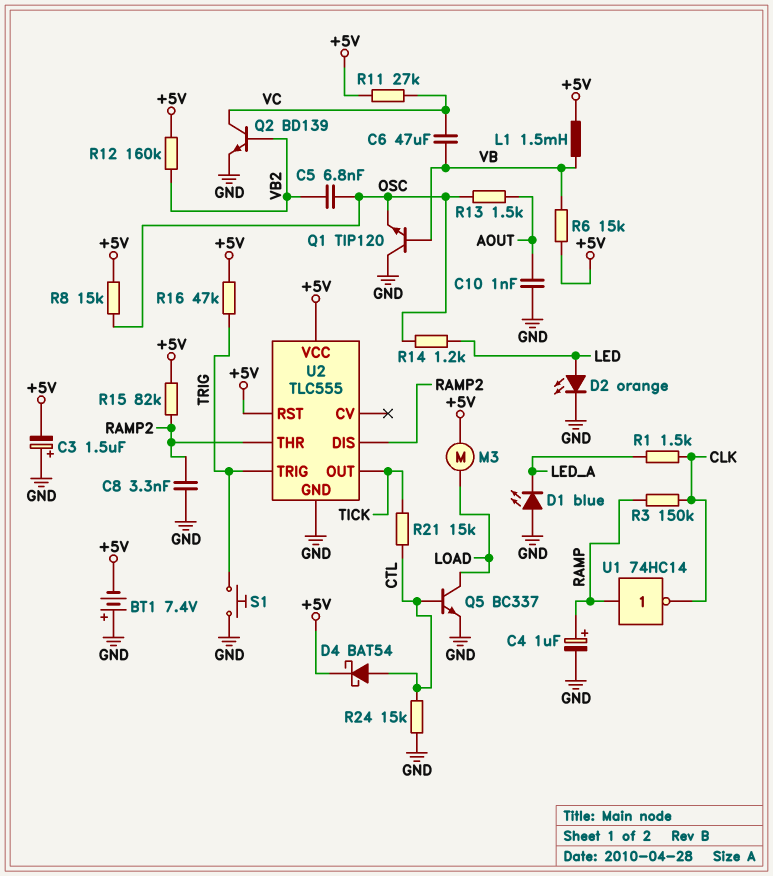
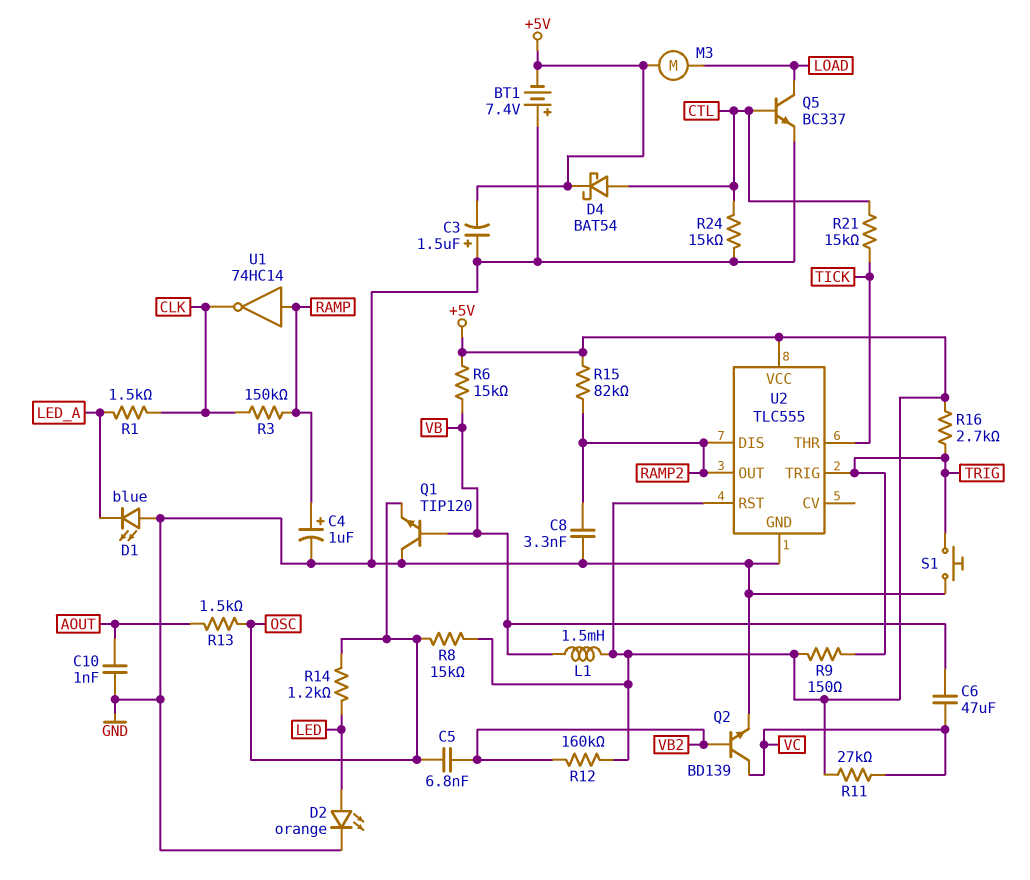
R9: none -> 150 (+5V, TRIG)
R16: 47k (+5V, TRIG) -> 2.7k (+5V, TRIG)
U2 pin OUT: TICK -> RAMP2
U2 pin THR: RAMP2 -> TICK

